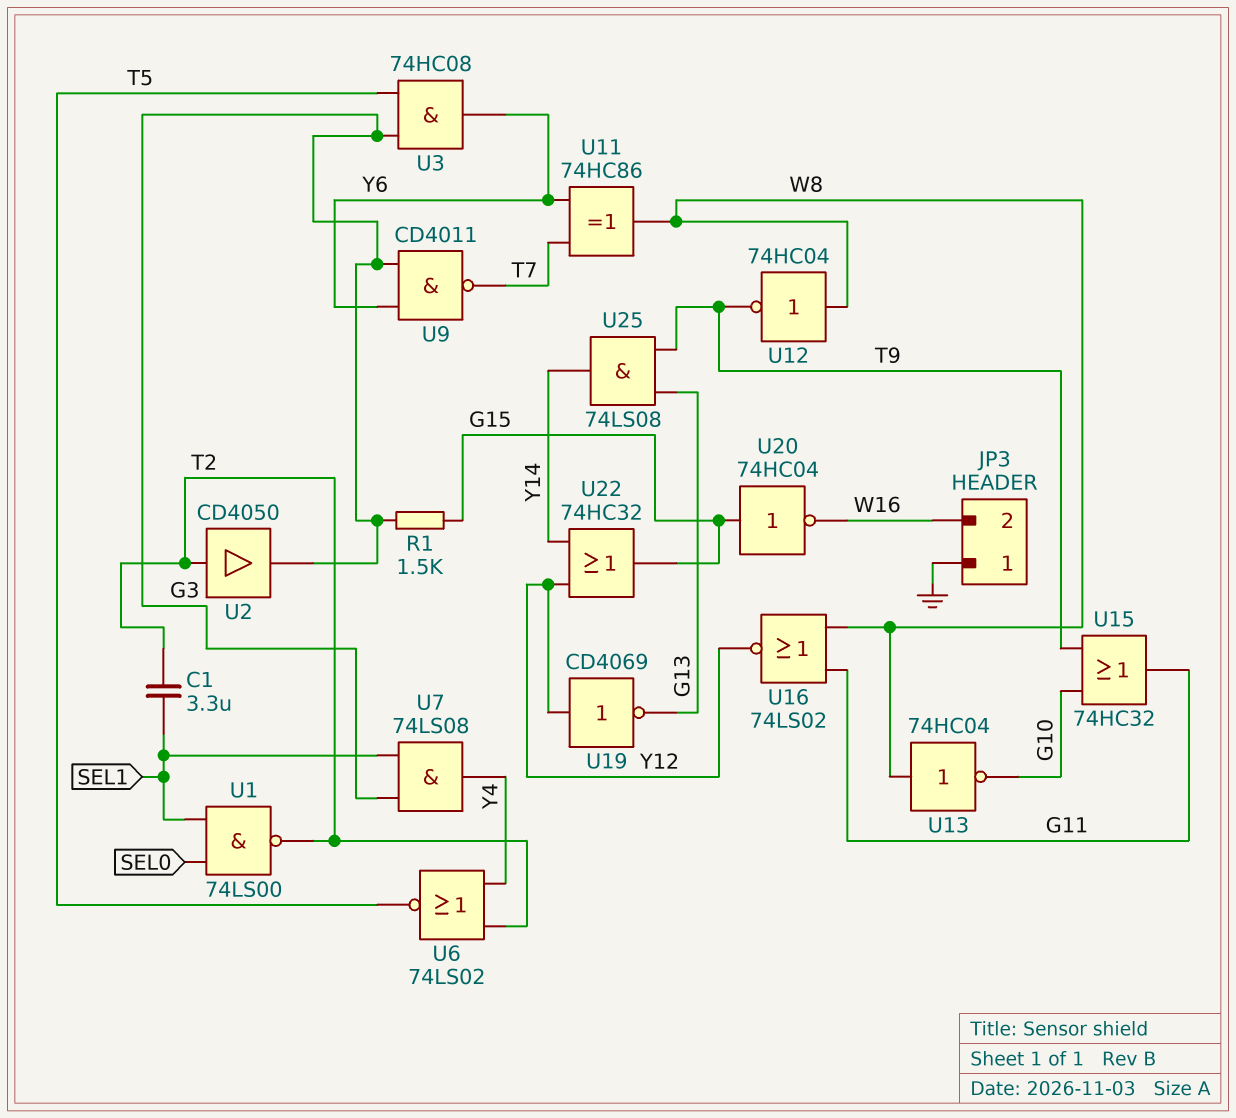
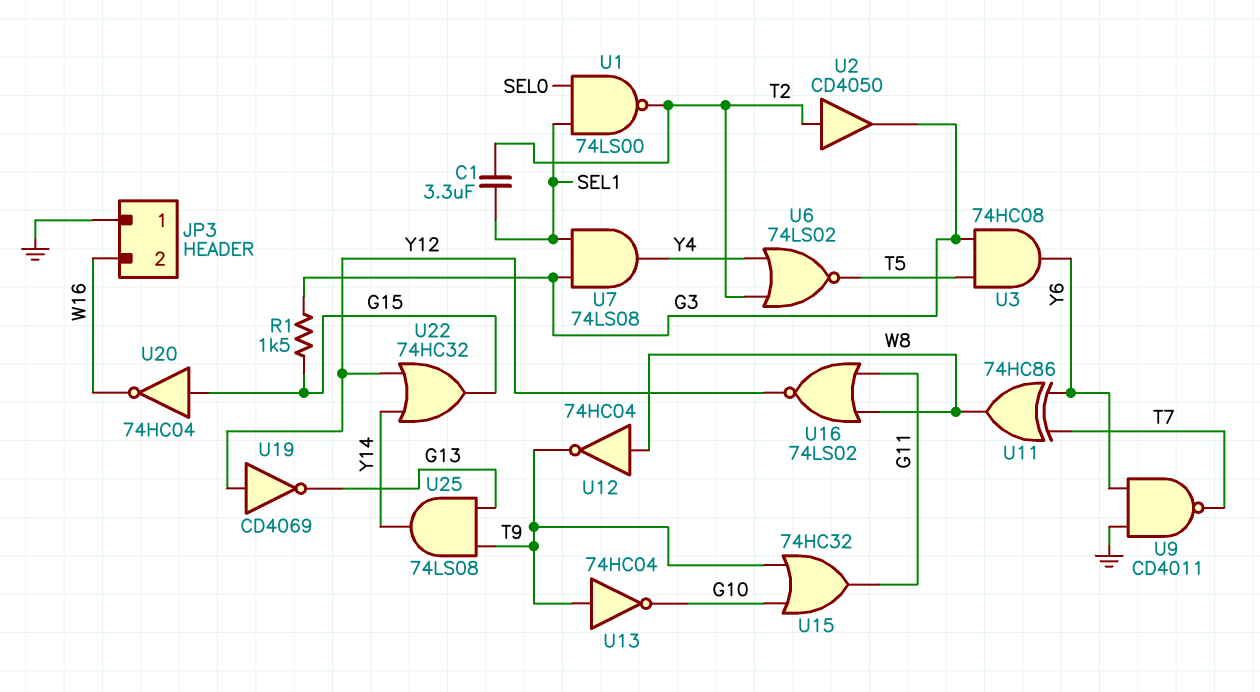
U9: NAND CD4011 (in G3, in Y6, out T7) -> NAND CD4011 (in GND, in Y6, out T7)
U13: NOT 74HC04 (in W8, out G10) -> NOT 74HC04 (in T9, out G10)

